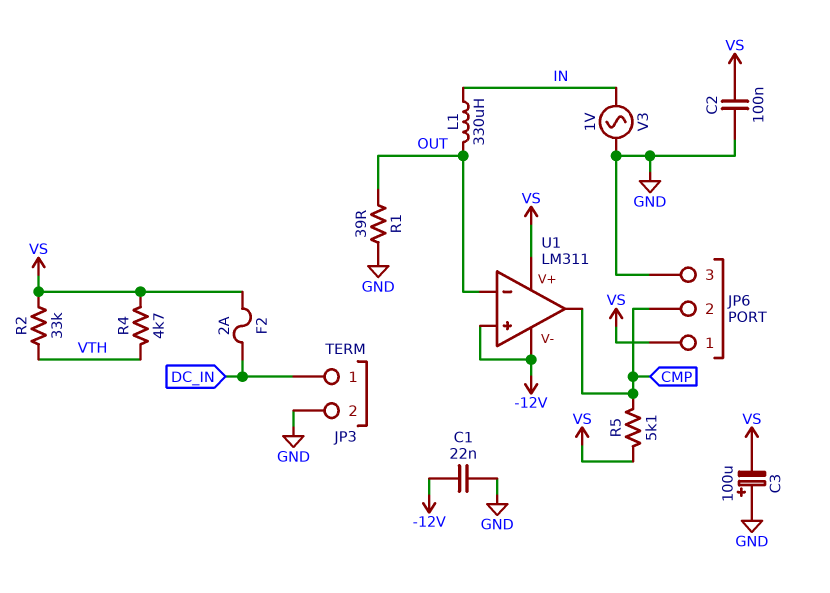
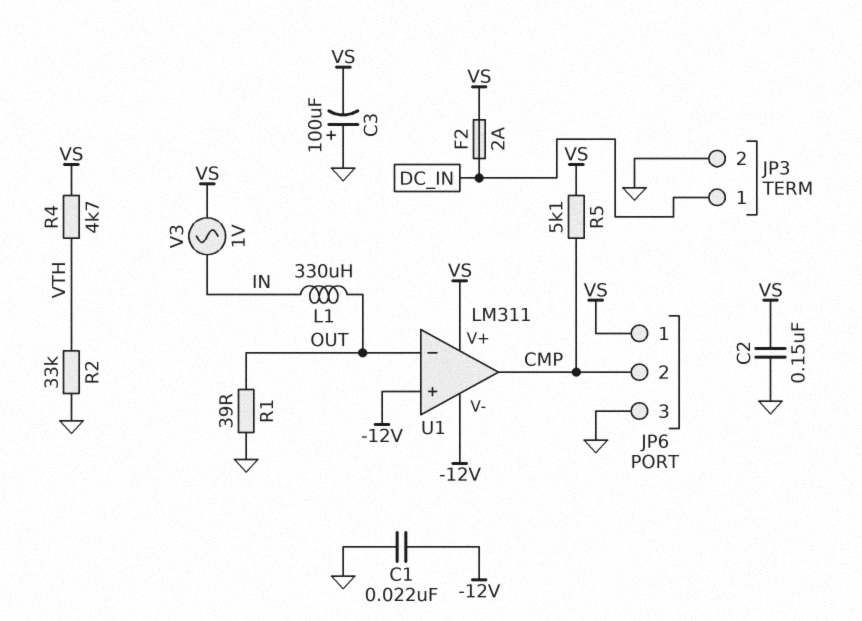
C2: 100nF (GND, VS) -> 150nF (GND, VS)
R2: 33k (VS, VTH) -> 33k (GND, VTH)
V3: AC 1V (GND, IN) -> AC 1V (IN, VS)

